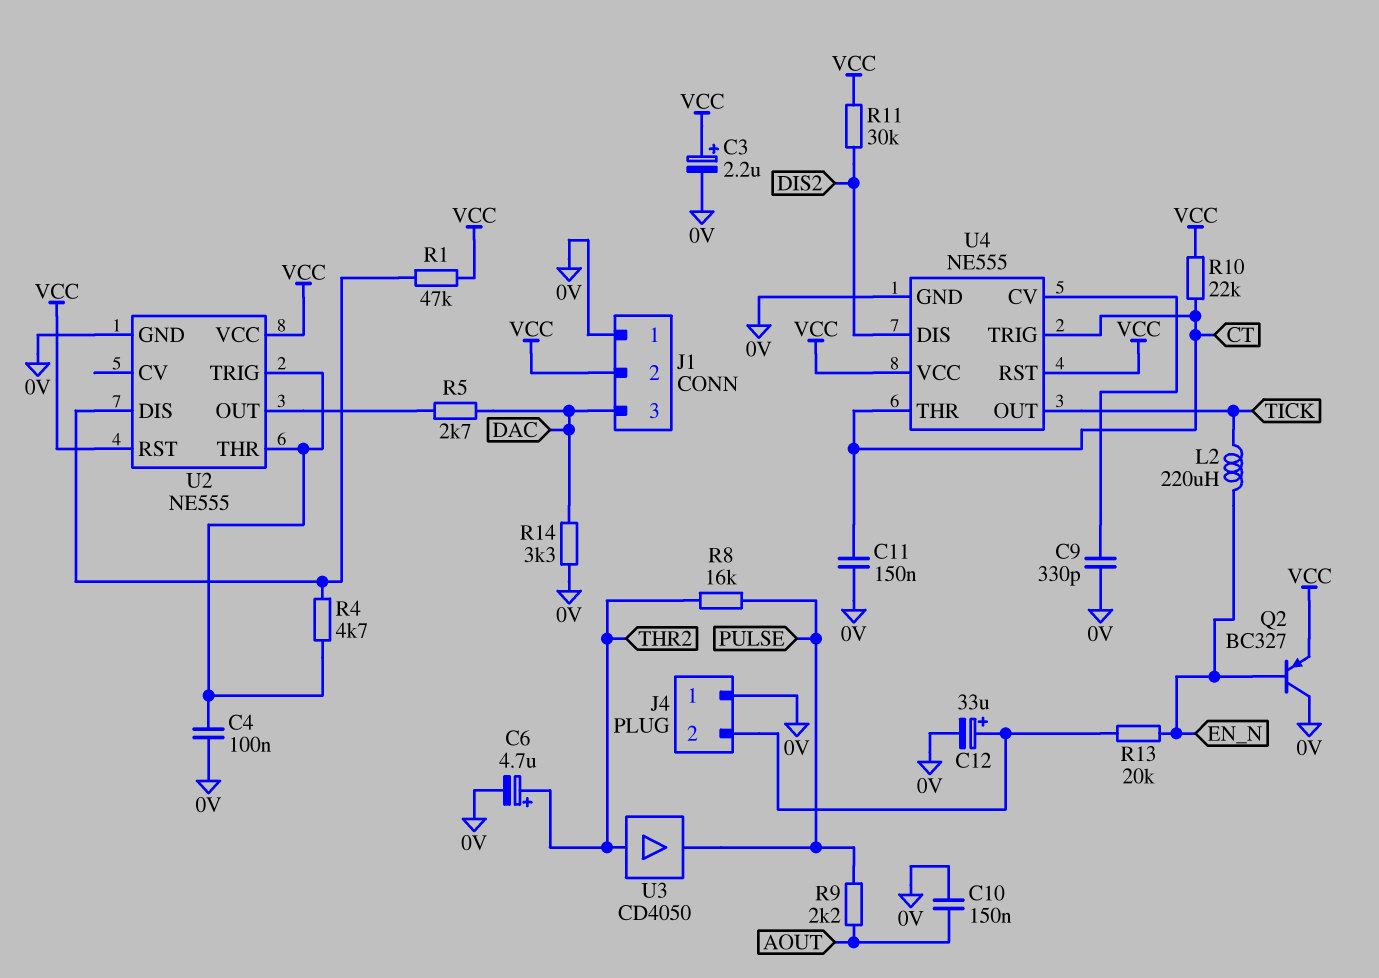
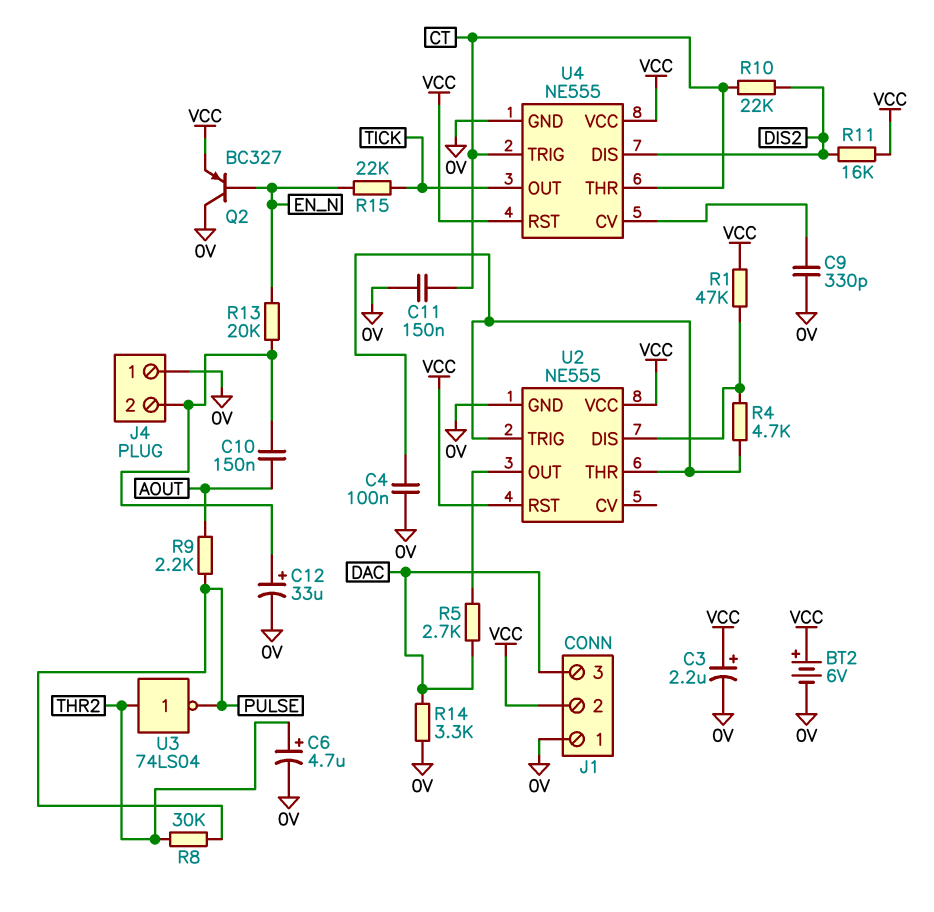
BT2: none -> 6V (plus VCC, minus 0V)
C10: 150nF (0V, AOUT) -> 150nF (AOUT, J4/2)
L2: 220uH (EN_N, TICK) -> none
R8: 16k (PULSE, THR2) -> 30k (PULSE, THR2)
R10: 22k (CT, VCC) -> 22k (CT, DIS2)
R11: 30k (DIS2, VCC) -> 16k (DIS2, VCC)
R15: none -> 22k (EN_N, TICK)
U3: buffer CD4050 (in THR2, out PULSE) -> NOT 74LS04 (in THR2, out PULSE)

